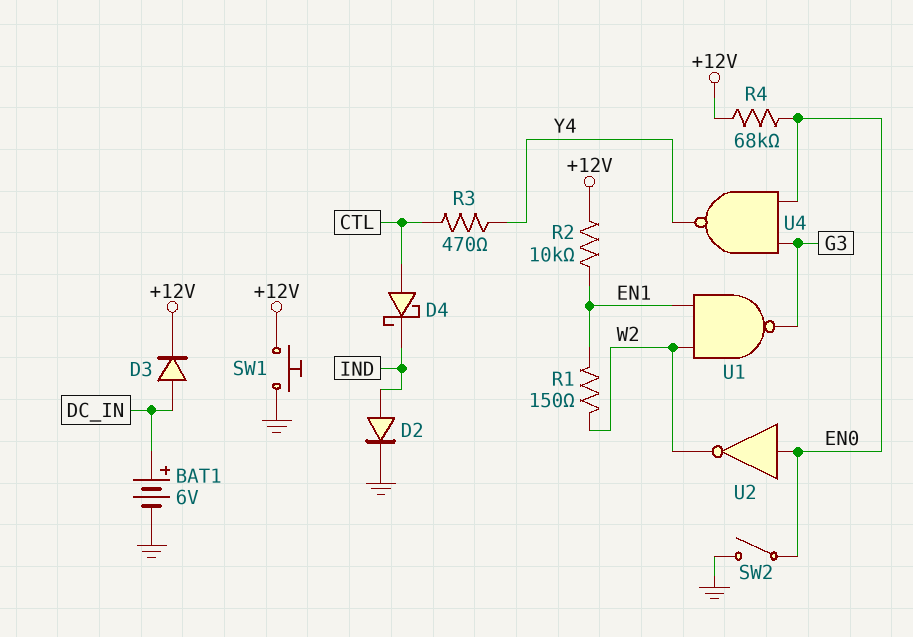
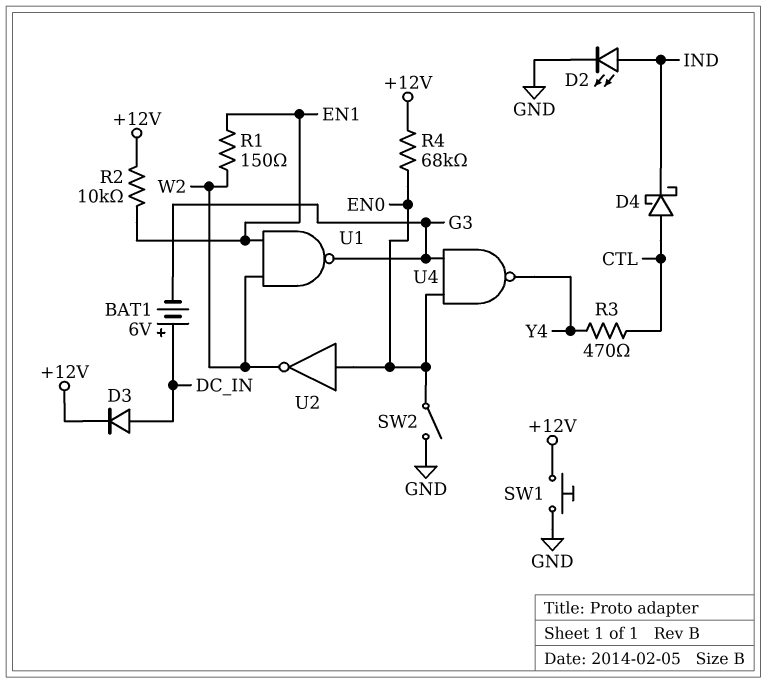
BAT1: 6V (plus DC_IN, minus GND) -> 6V (plus DC_IN, minus G3)
D2: diode (A IND, K GND) -> LED (A IND, K GND)

